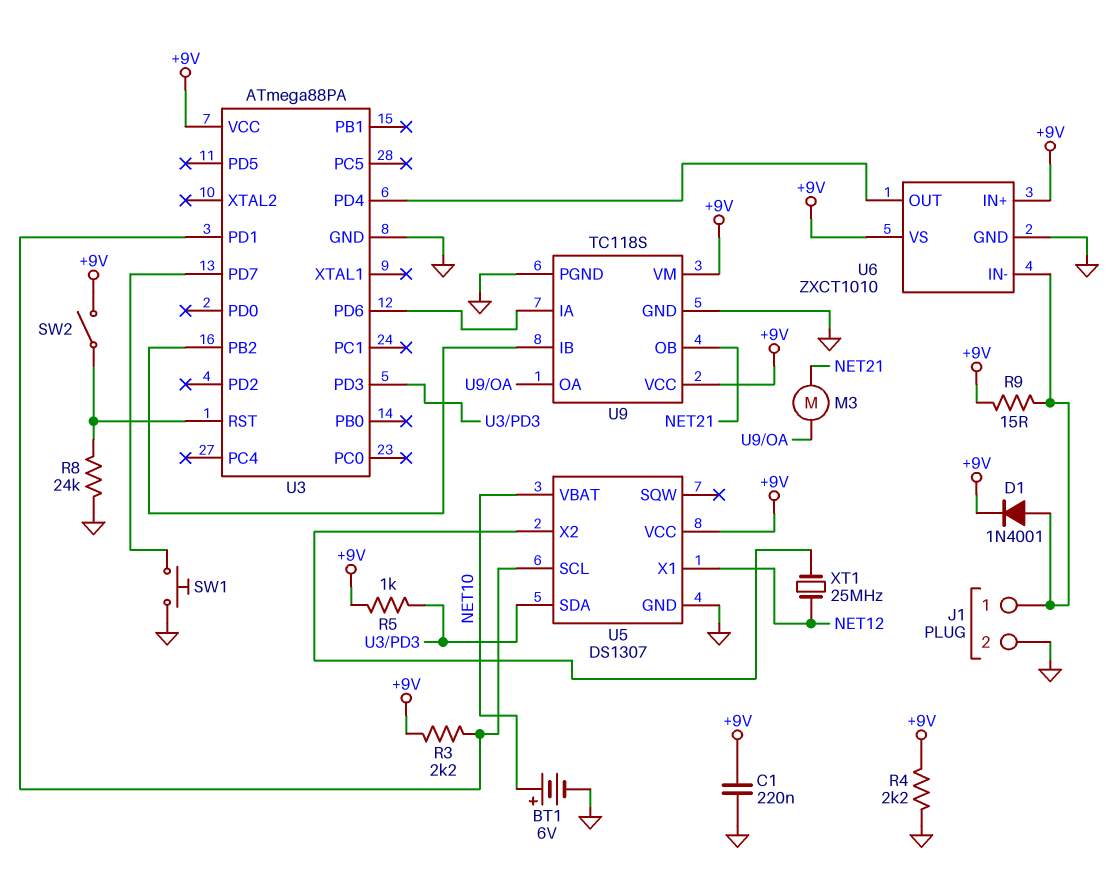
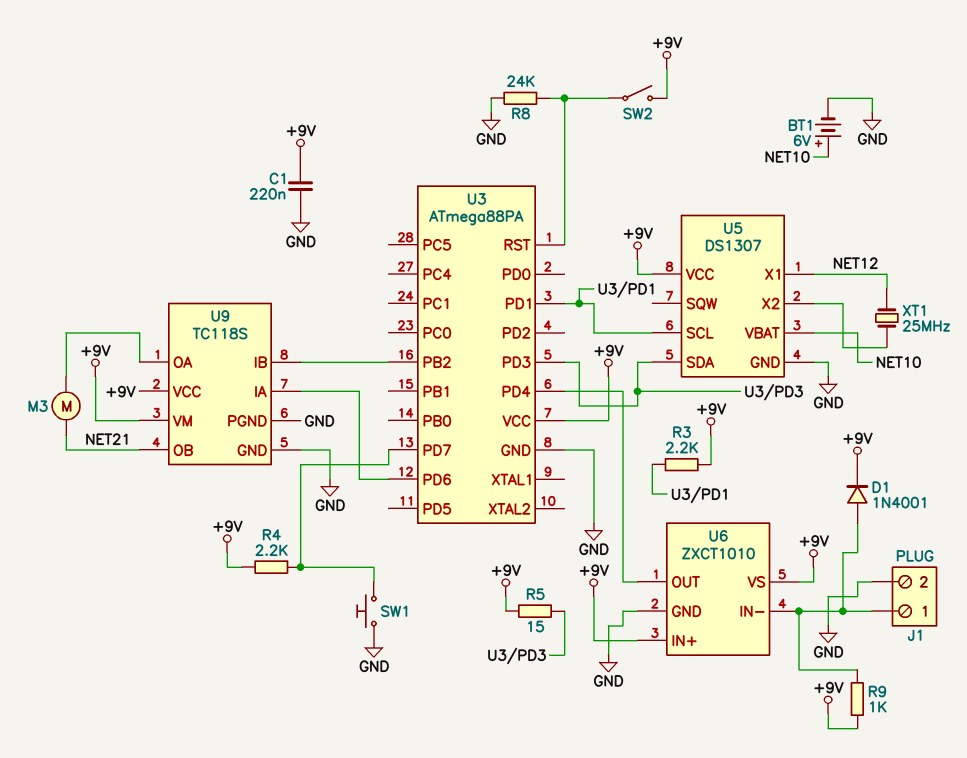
R4: 2.2k (+9V, GND) -> 2.2k (+9V, U3/PD7)
R5: 1k (+9V, U3/PD3) -> 15 (+9V, U3/PD3)
R9: 15 (+9V, J1/1) -> 1k (+9V, J1/1)

